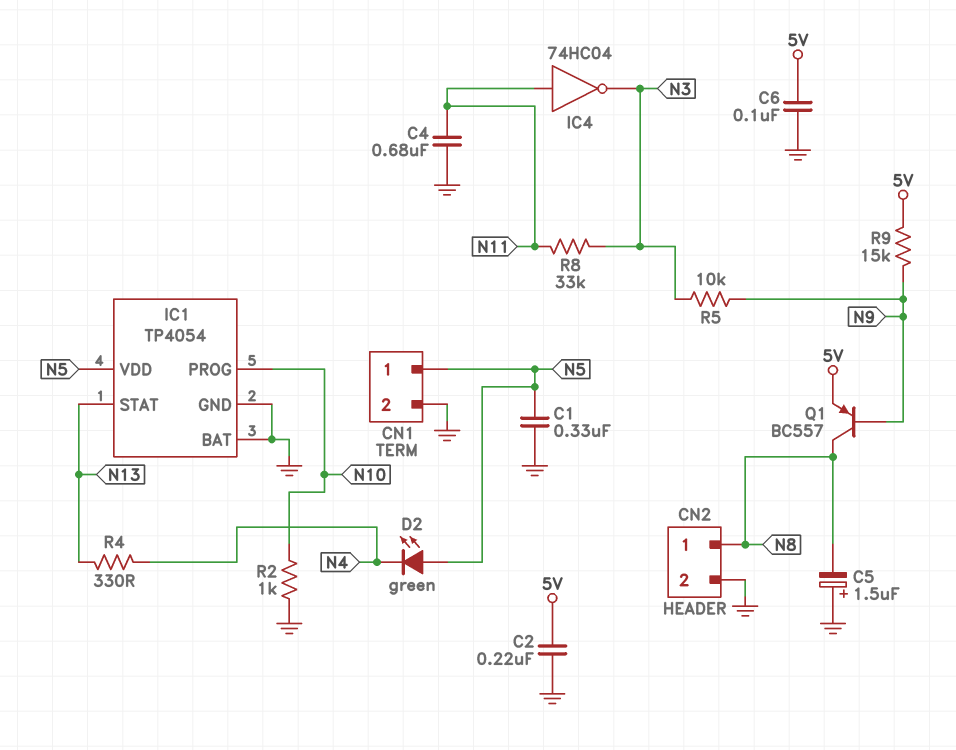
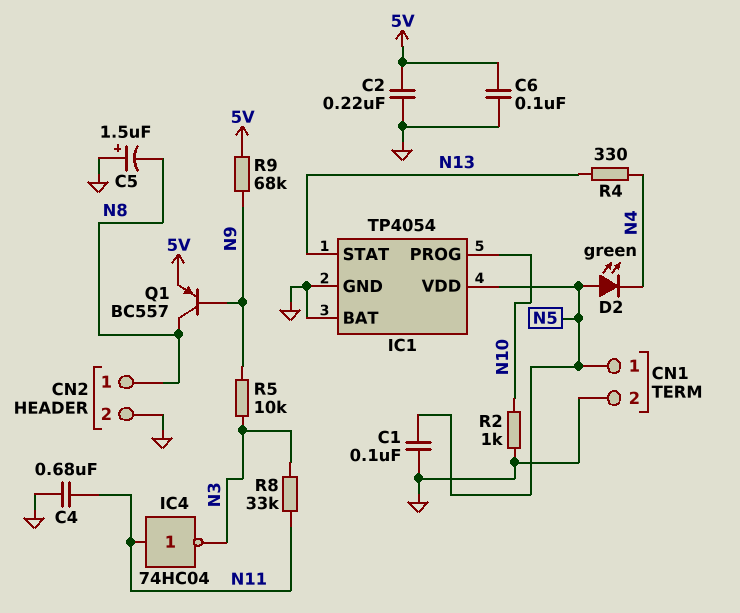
C1: 330nF (GND, N5) -> 100nF (GND, N5)
R9: 15k (5V, N9) -> 68k (5V, N9)

